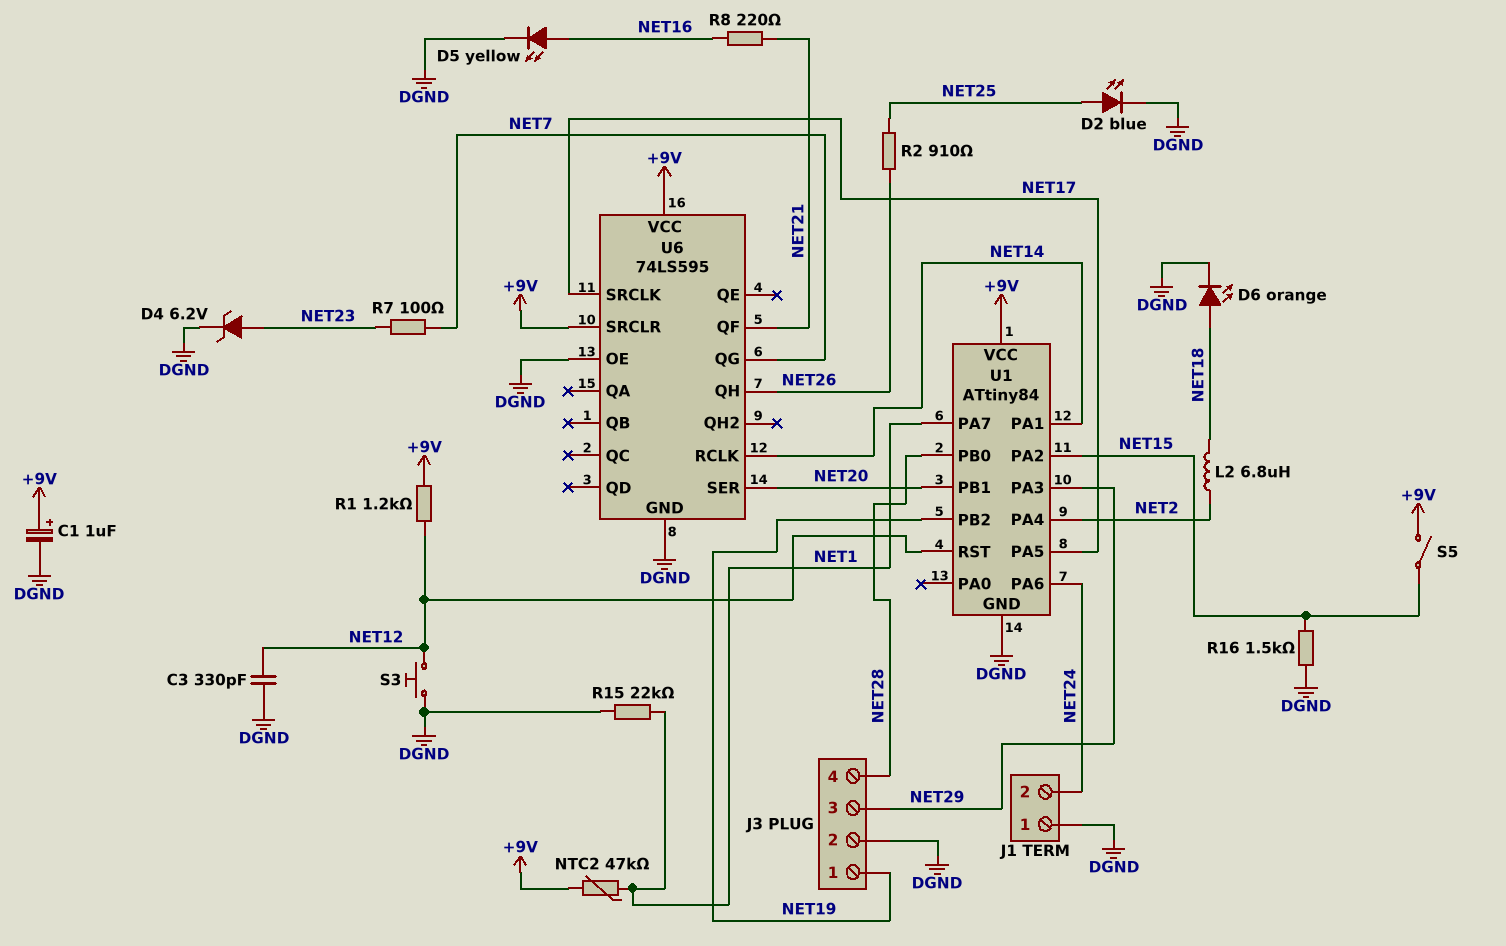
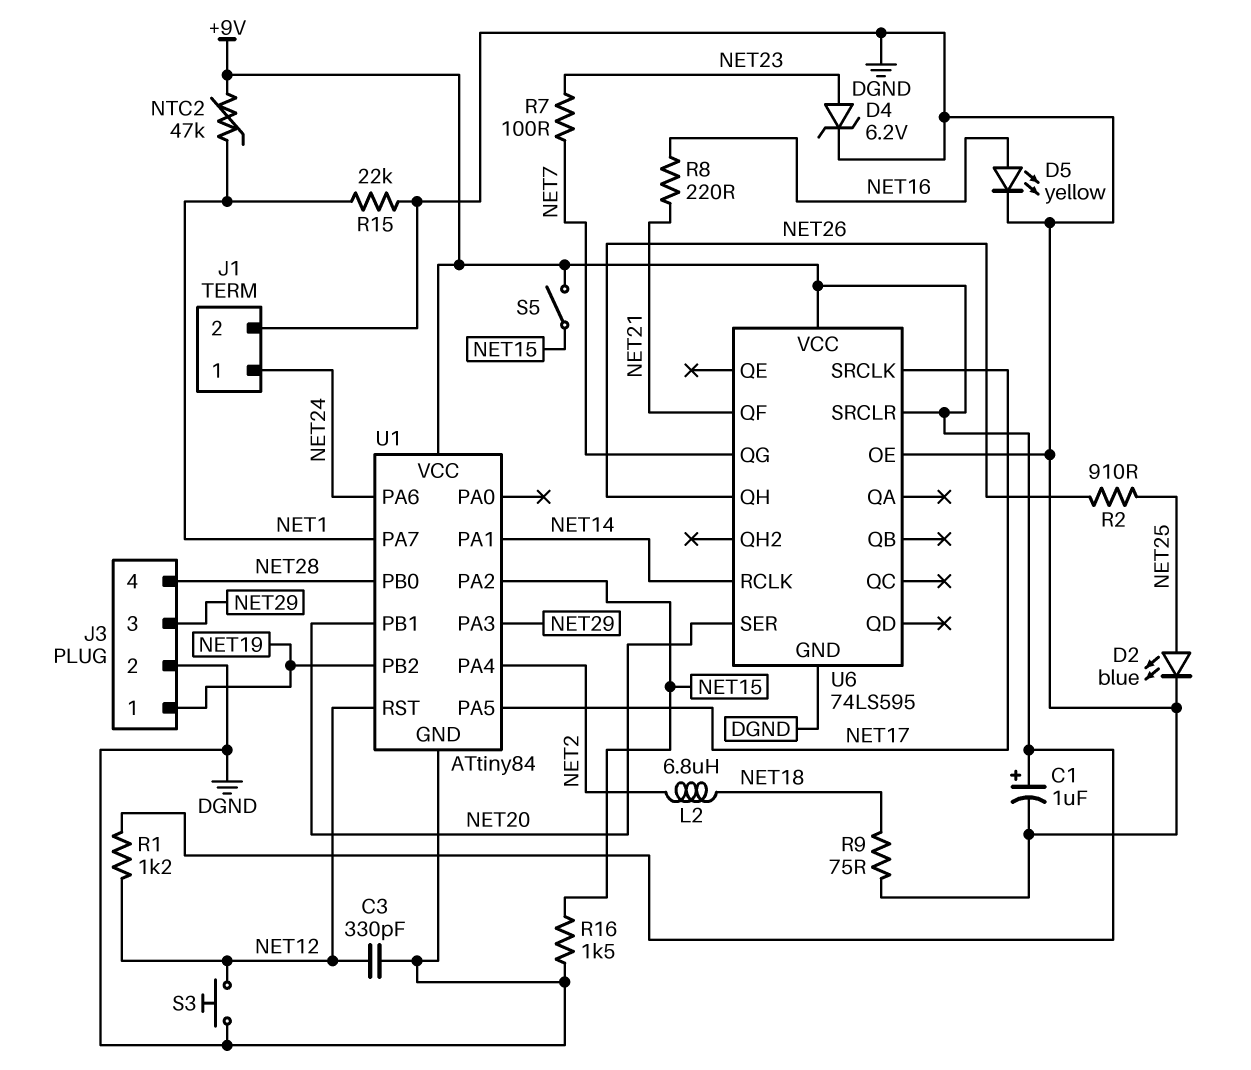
D6: LED orange (A NET18, K DGND) -> none
J1 pin 1: DGND -> NET24
J1 pin 2: NET24 -> DGND
R9: none -> 75 (DGND, NET18)

